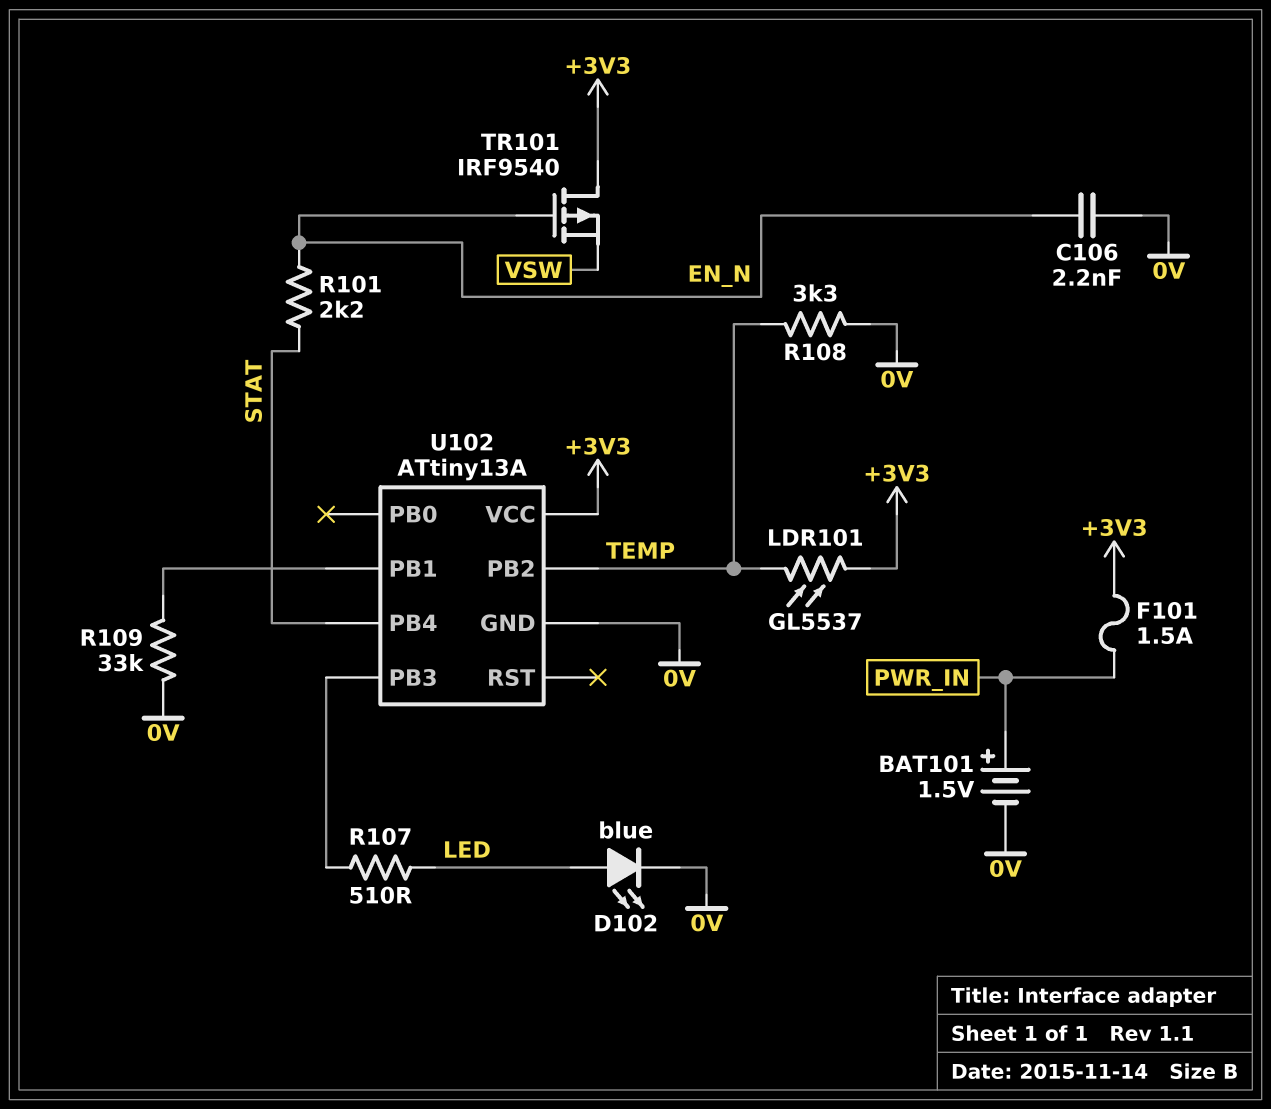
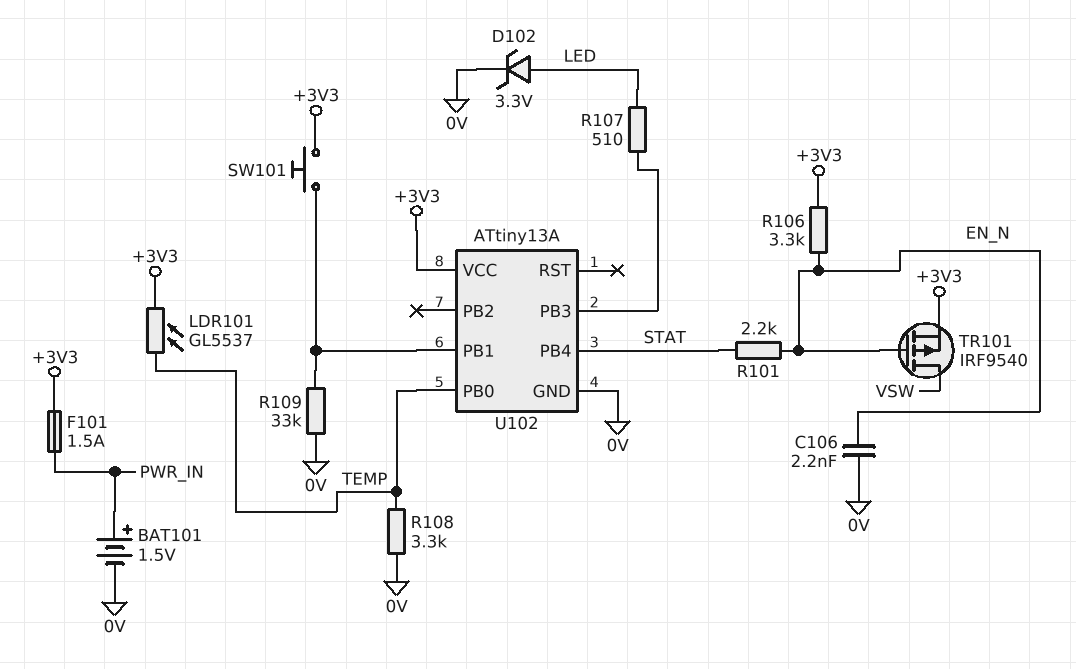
D102: LED blue (A LED, K 0V) -> zener 3.3V (A LED, K 0V)
R106: none -> 3.3k (+3V3, EN_N)
SW101: none -> button (+3V3, U102/PB1)
TR101: PMOS IRF9540 (G EN_N, D +3V3, S VSW) -> PMOS IRF9540 (G EN_N, D VSW, S +3V3)
U102 pin PB0: none -> TEMP
U102 pin PB2: TEMP -> none

